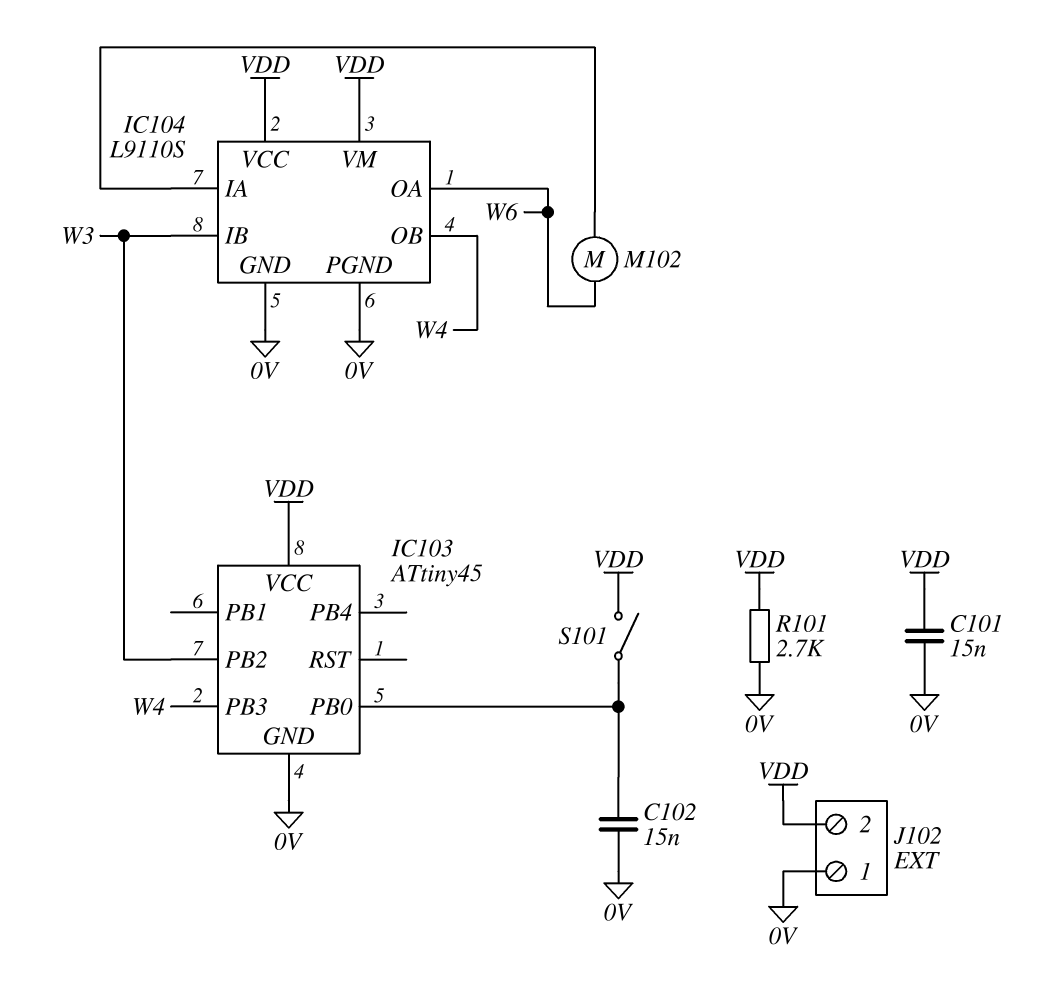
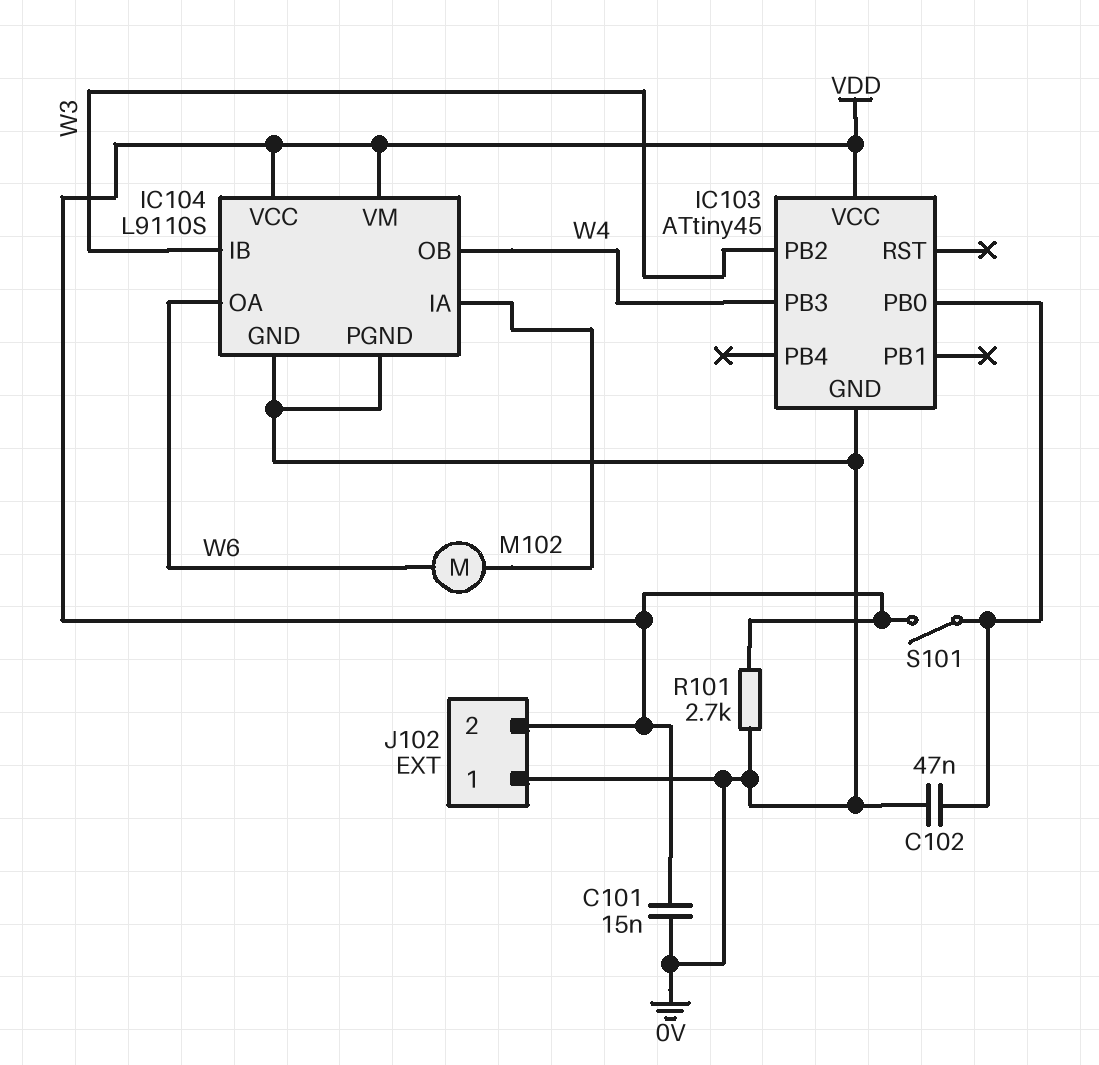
C102: 15nF (0V, IC103/PB0) -> 47nF (0V, IC103/PB0)

